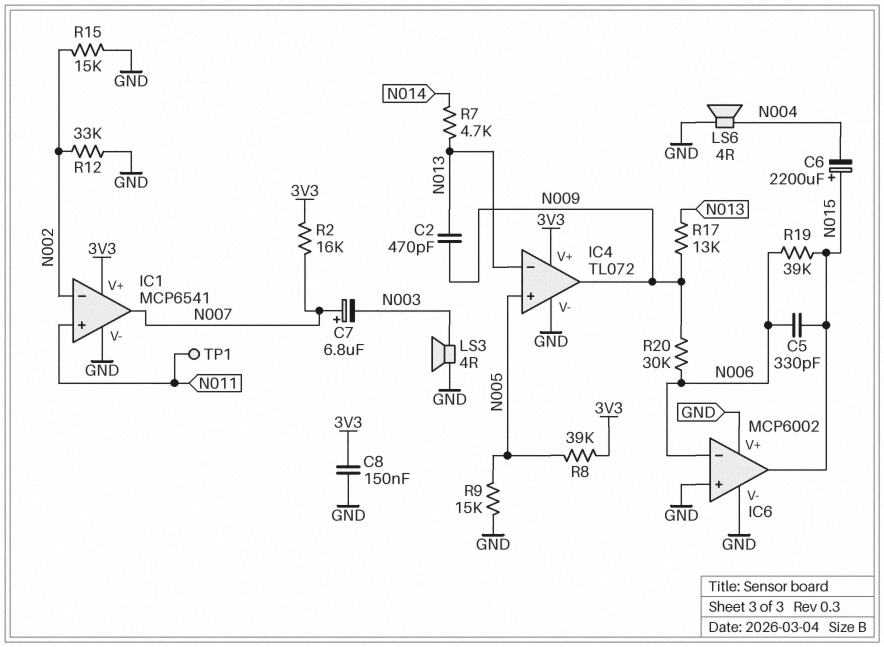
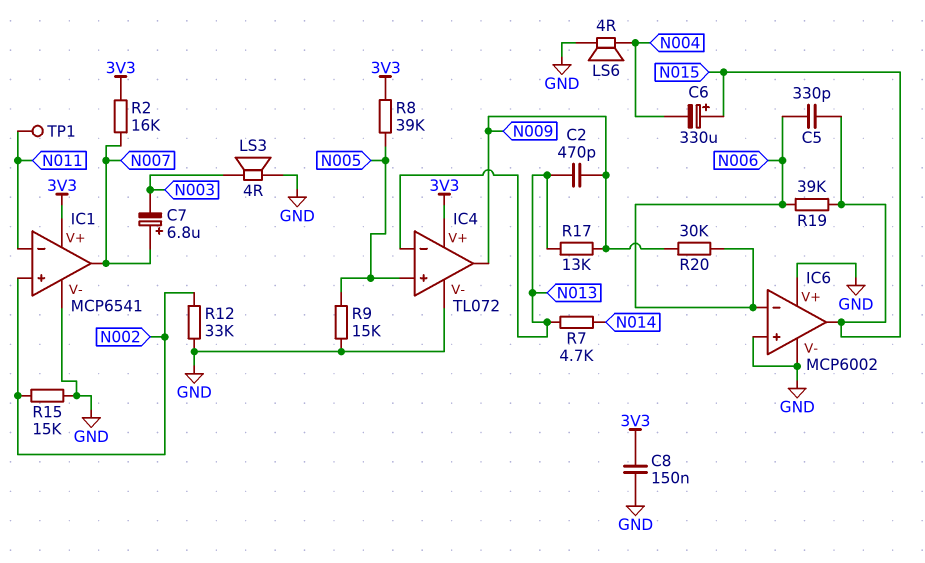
C6: 2200uF (plus N015, minus N004) -> 330uF (plus N015, minus N004)
IC1 pin in+: N011 -> N002
IC1 pin in-: N002 -> N011

